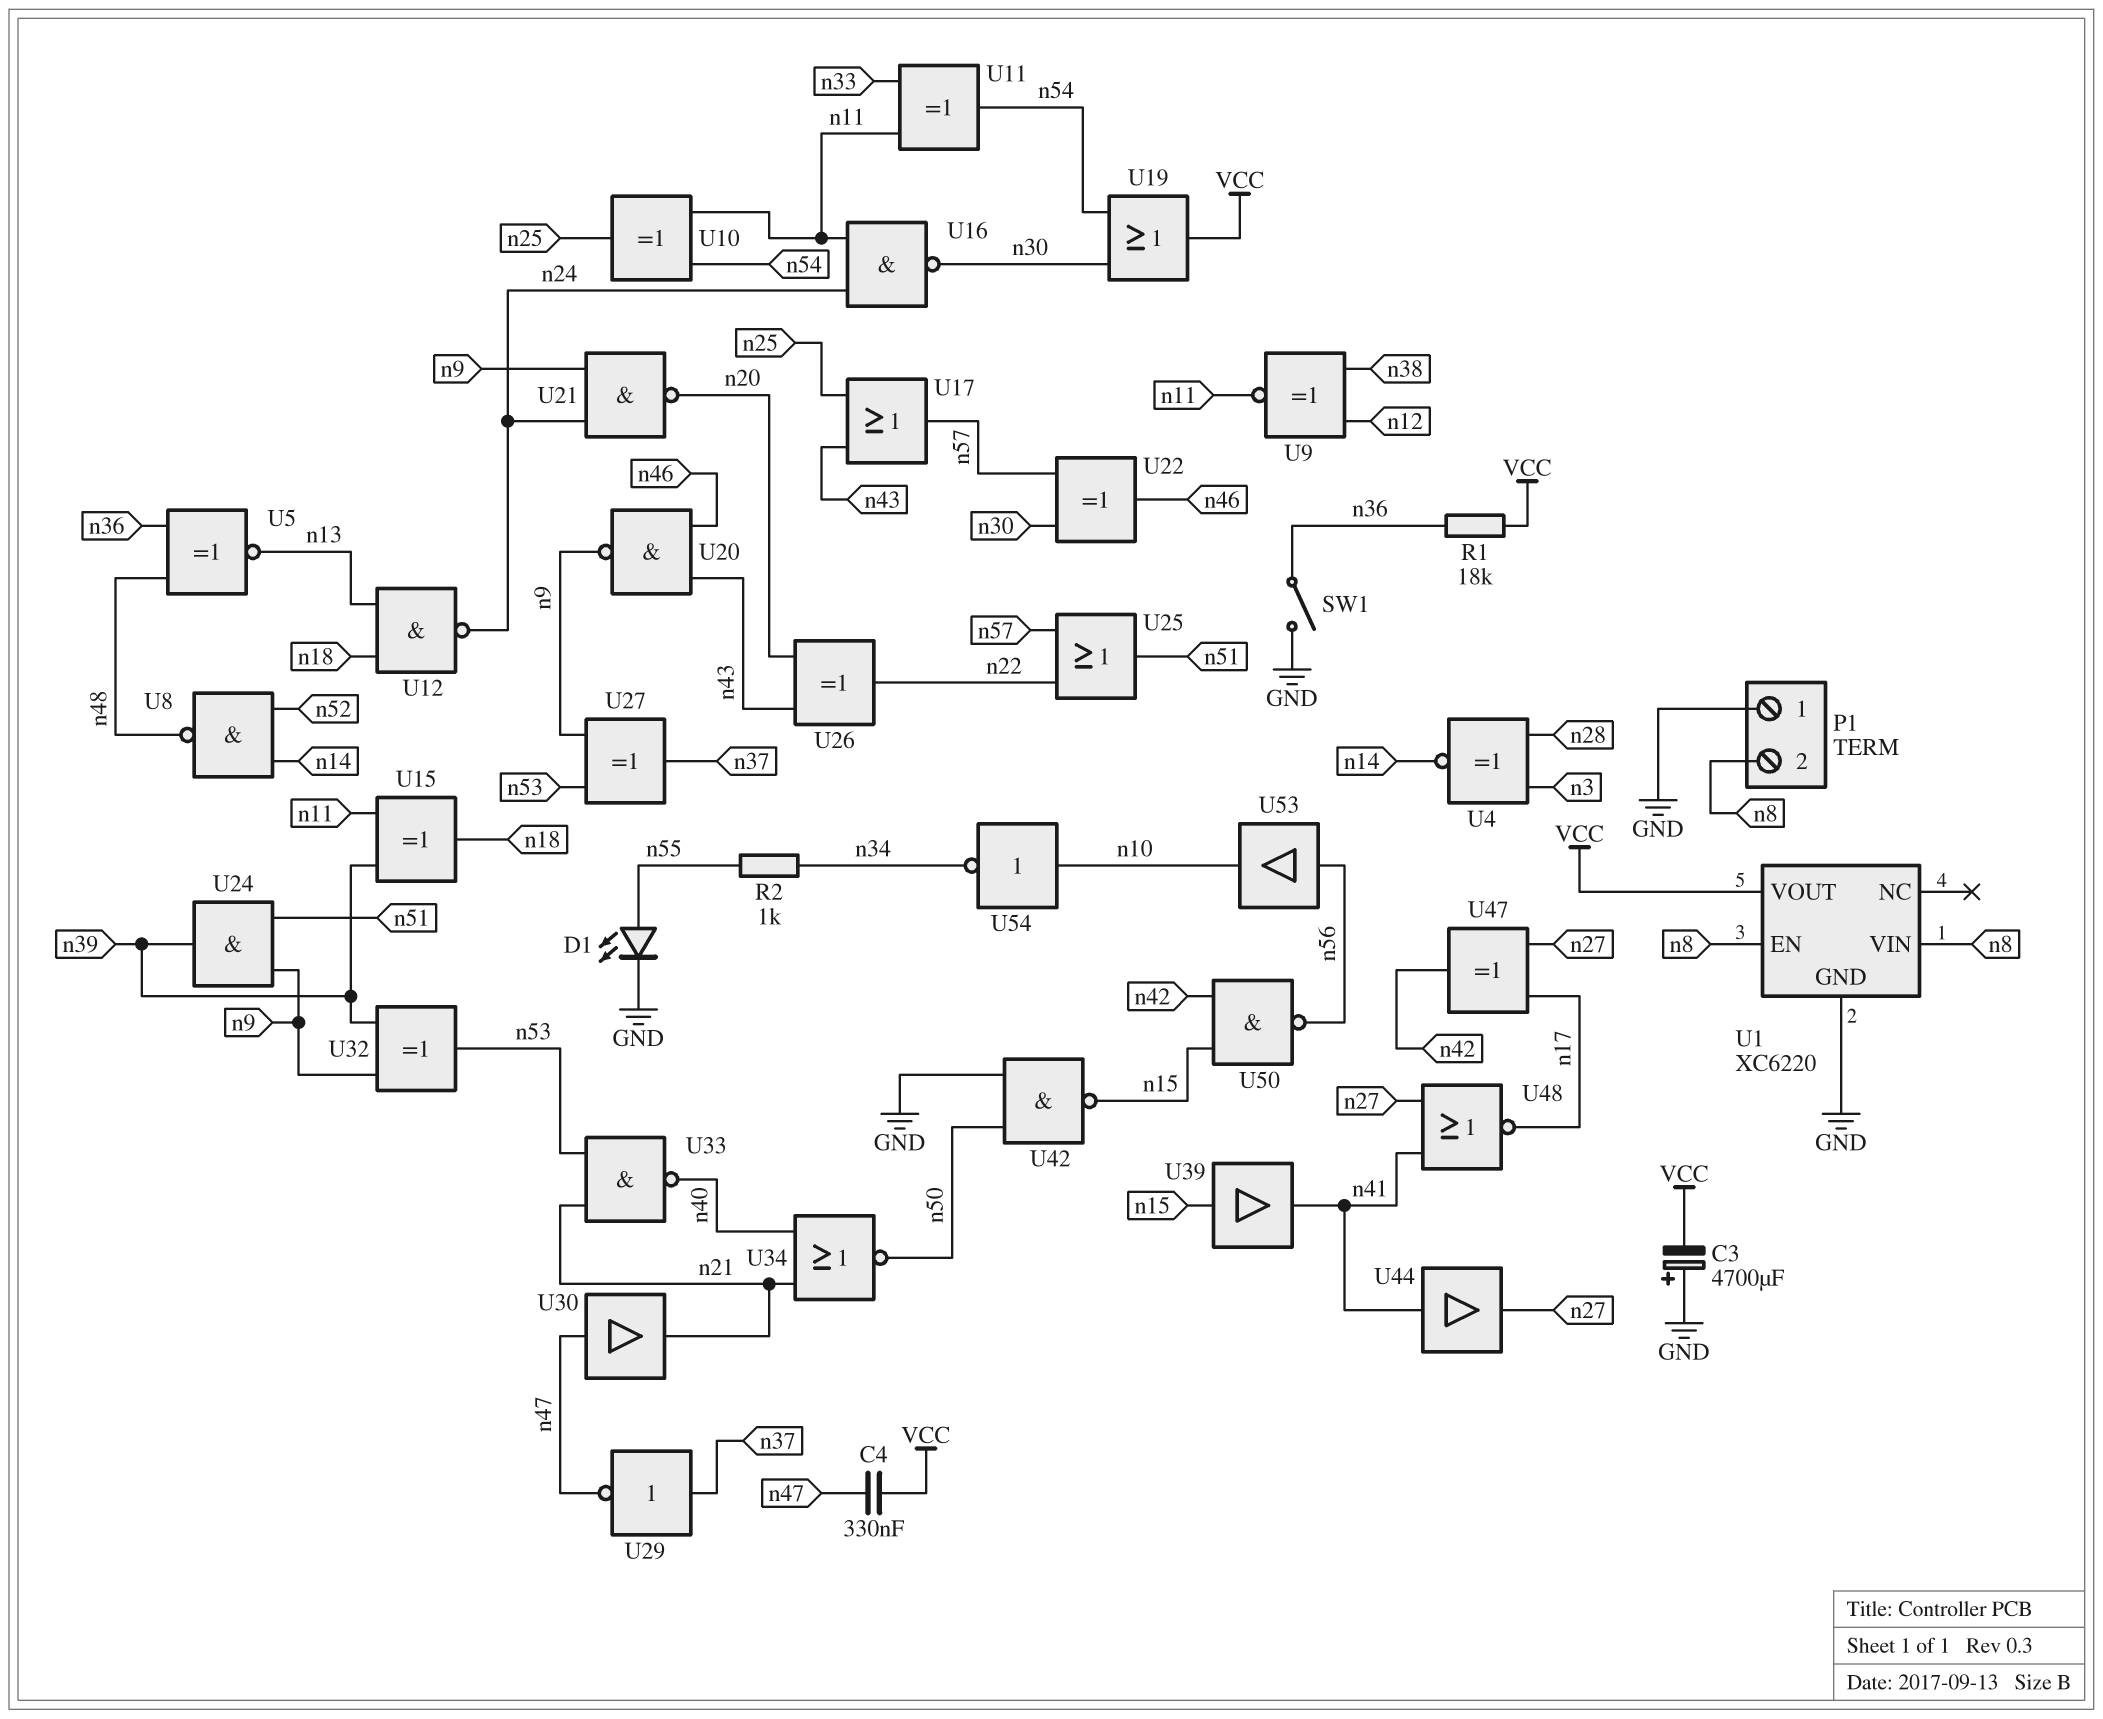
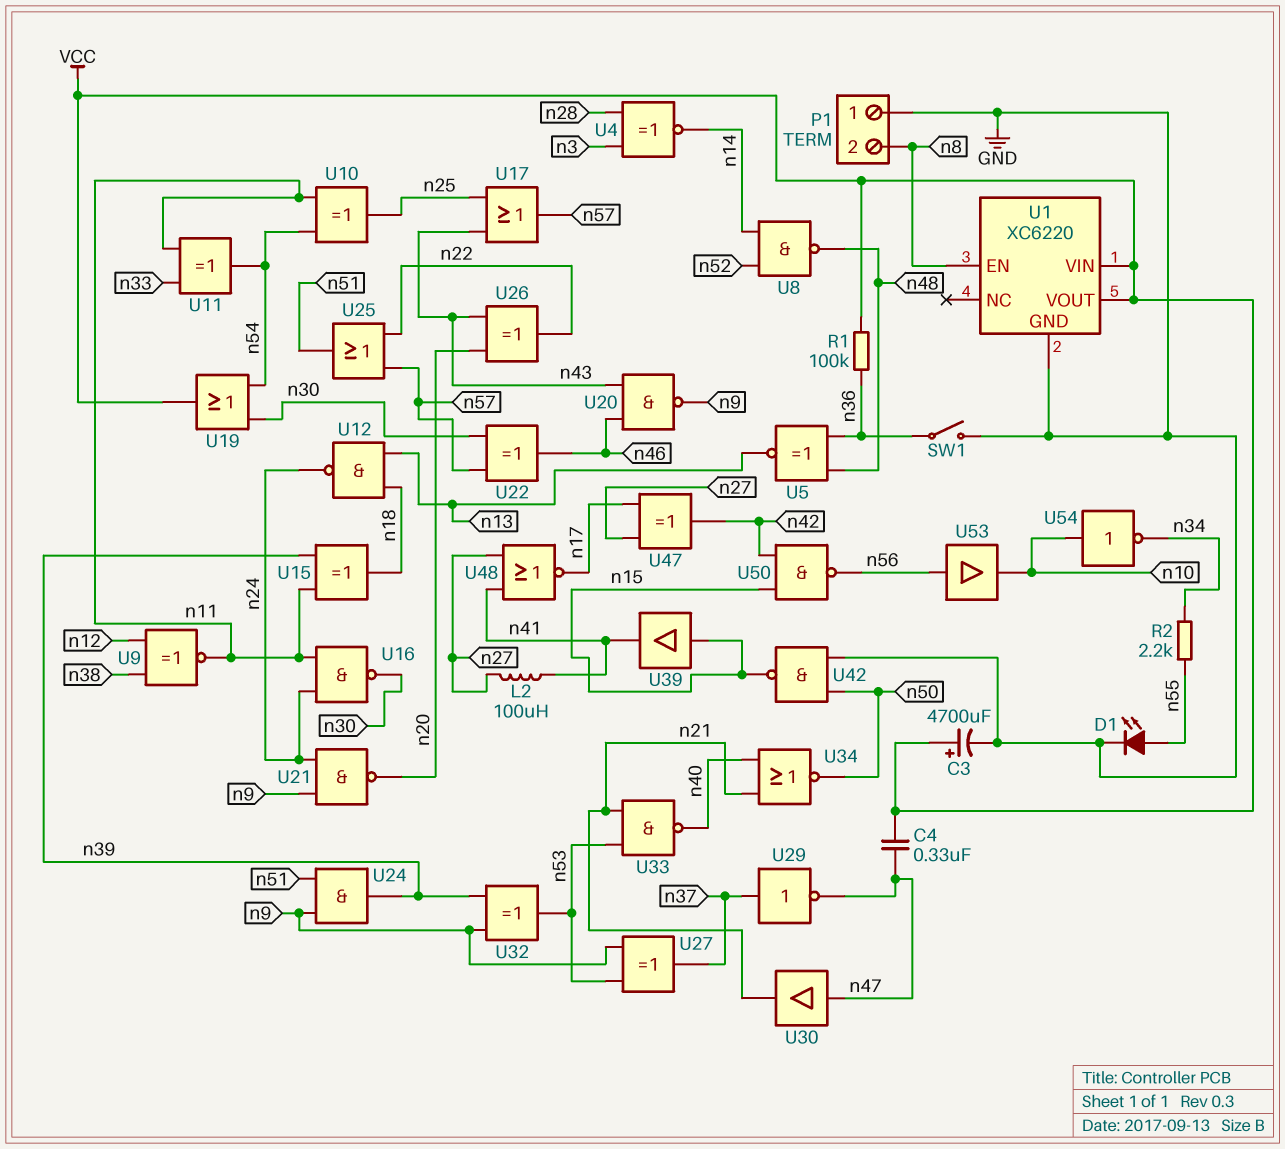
C3: 4700uF (plus GND, minus VCC) -> 4700uF (plus VCC, minus GND)
L2: none -> 100uH (n27, n41)
R1: 18k (VCC, n36) -> 100k (VCC, n36)
R2: 1k (n34, n55) -> 2.2k (n34, n55)
U1 pin VIN: n8 -> VCC
U44: buffer (in n41, out n27) -> none

